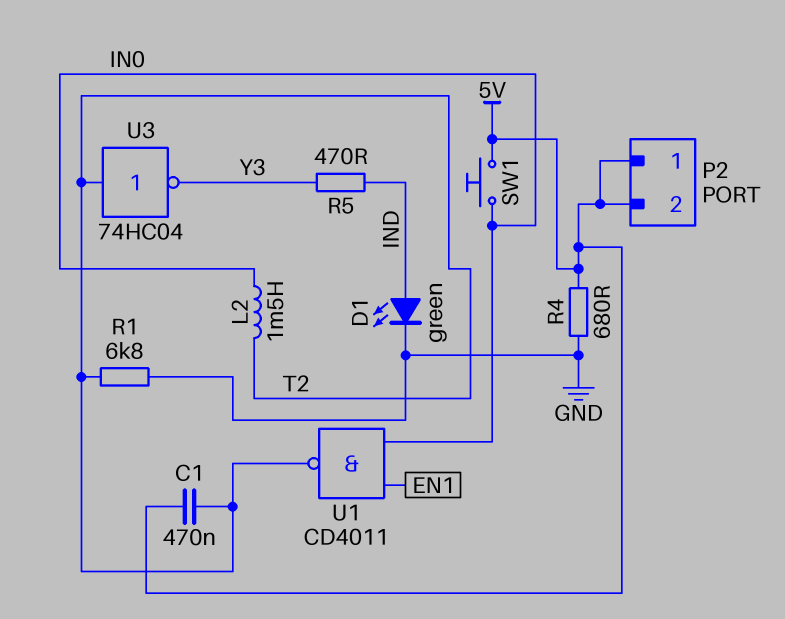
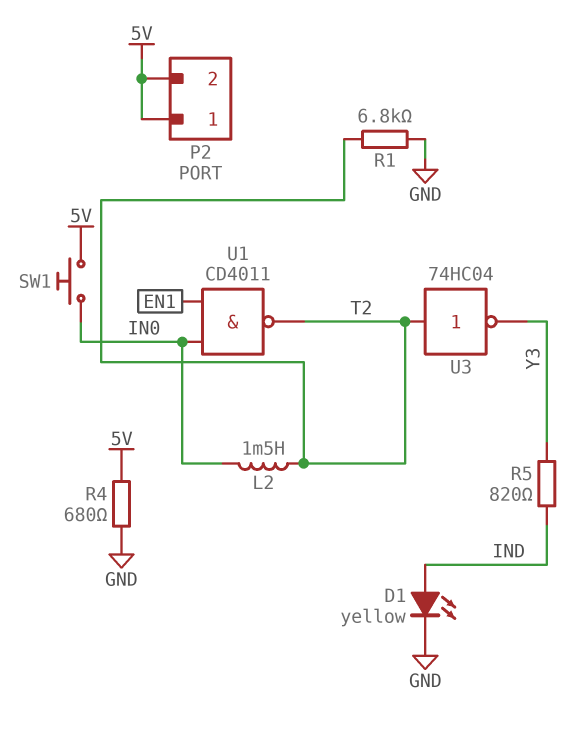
C1: 470nF (5V, T2) -> none
D1: LED green (A IND, K GND) -> LED yellow (A IND, K GND)
R5: 470 (IND, Y3) -> 820 (IND, Y3)

